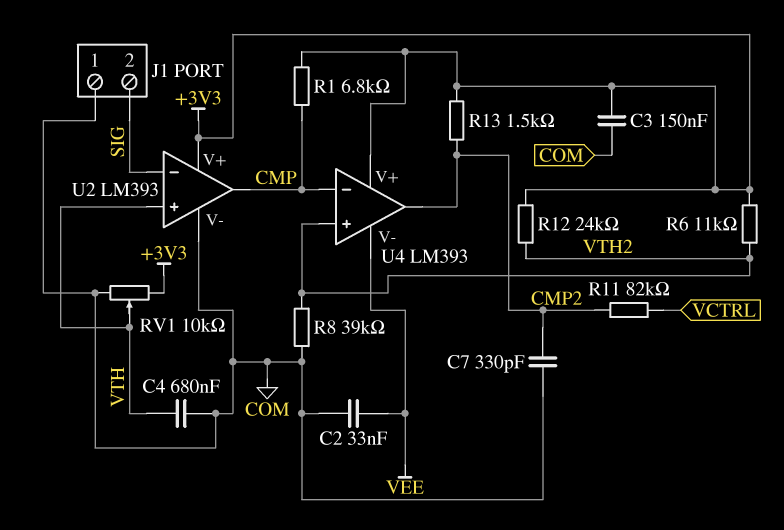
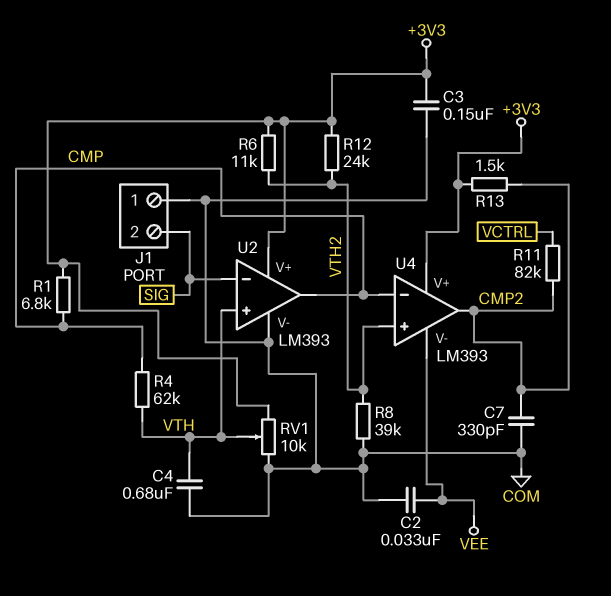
R4: none -> 62k (CMP, VTH)

